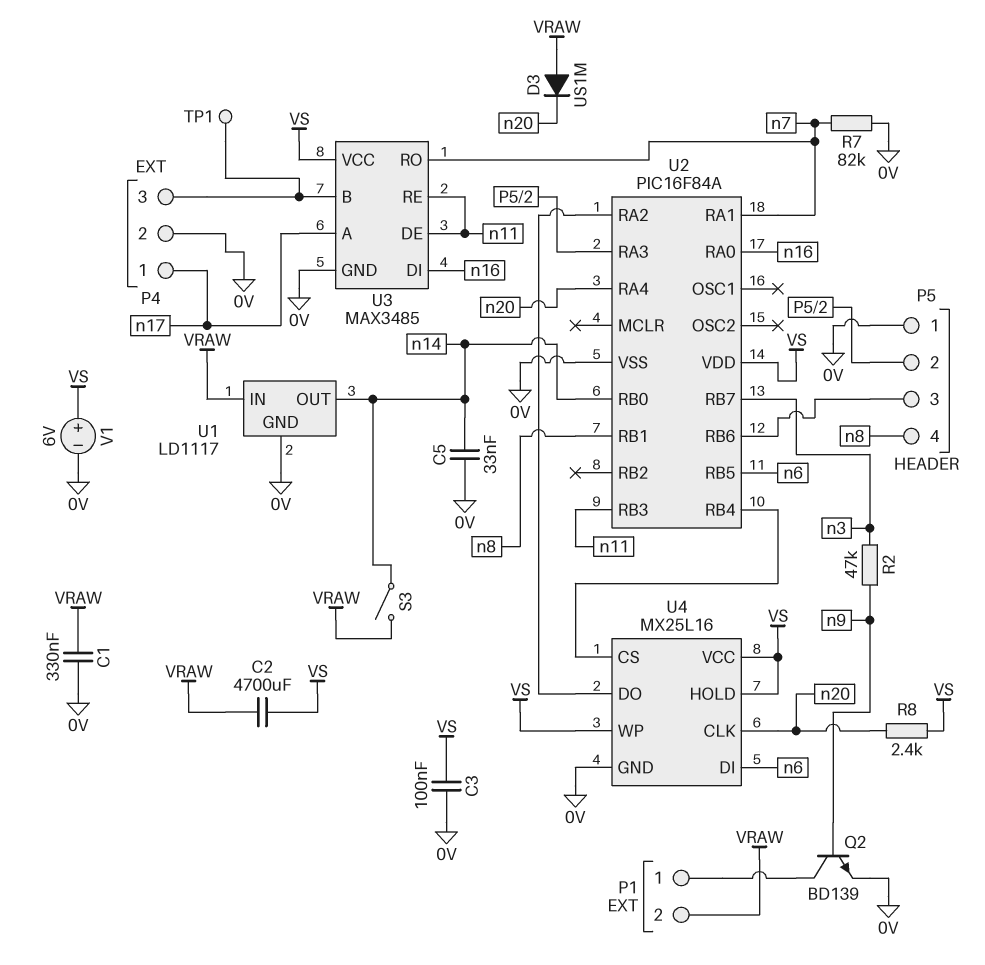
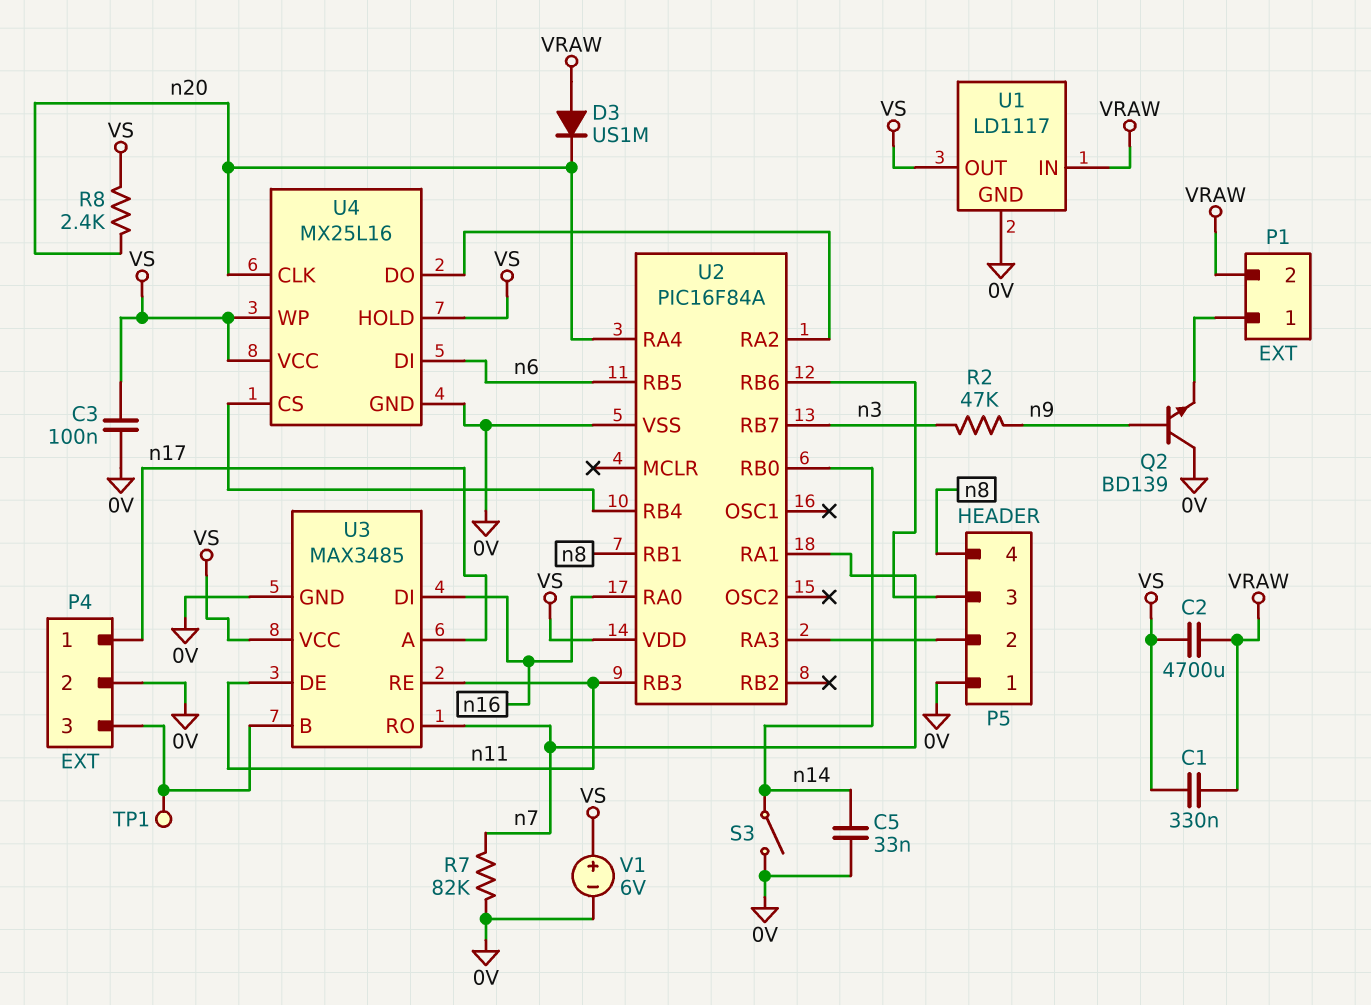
C1: 330nF (0V, VRAW) -> 330nF (VRAW, VS)
Q2: NPN BD139 (B n9, C P1/1, E 0V) -> NPN BD139 (B n9, C 0V, E P1/1)
S3: switch (VRAW, n14) -> switch (0V, n14)
U1 pin OUT: n14 -> VS

